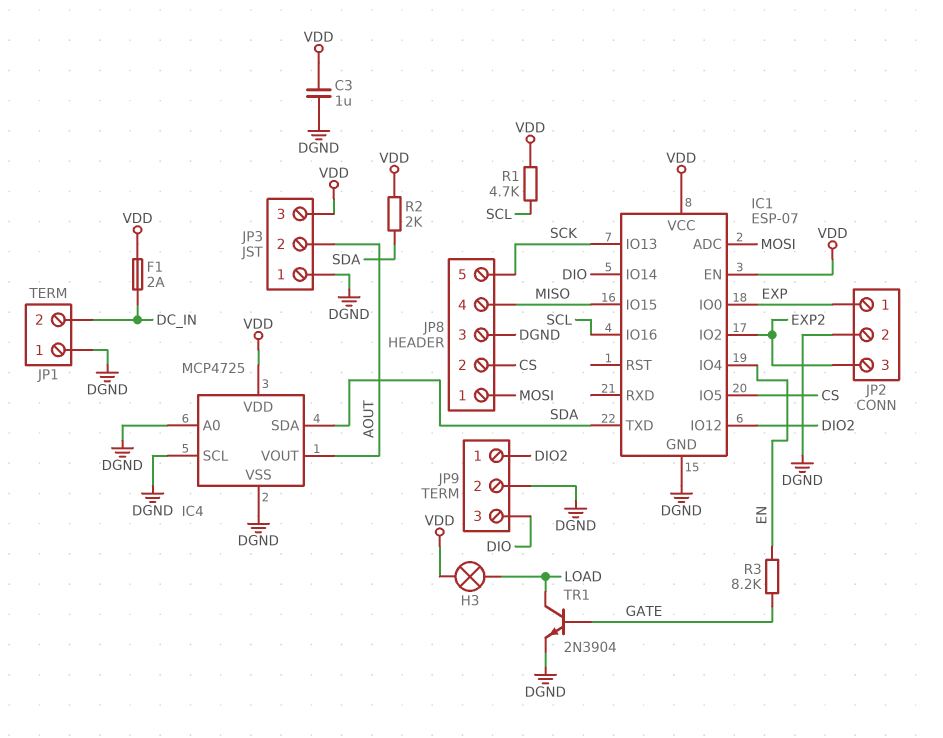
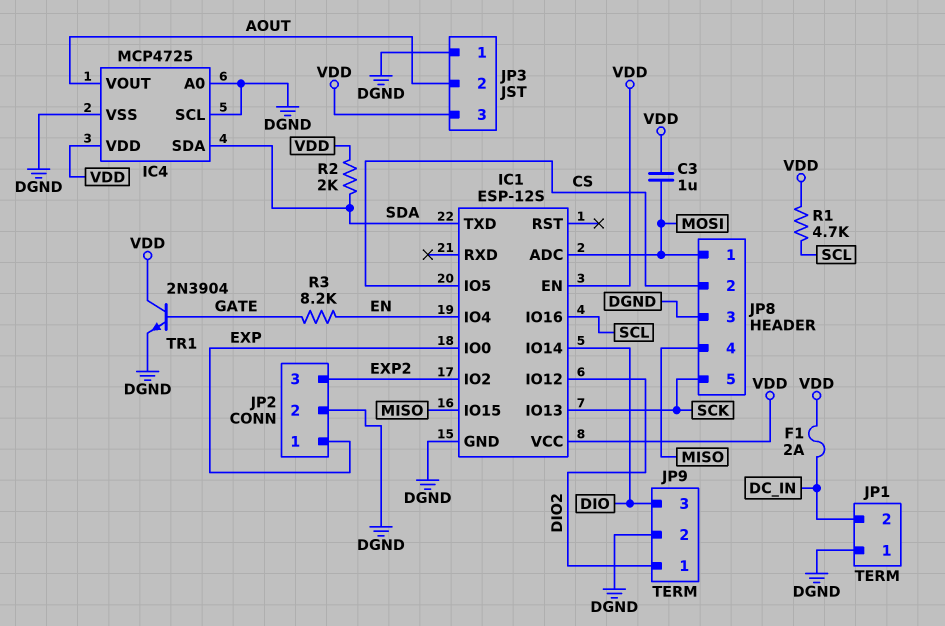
C3: 1uF (DGND, VDD) -> 1uF (MOSI, VDD)
H3: lamp (LOAD, VDD) -> none
IC1: ESP-07 -> ESP-12S
TR1: NPN 2N3904 (B GATE, C LOAD, E DGND) -> NPN 2N3904 (B GATE, C VDD, E DGND)

